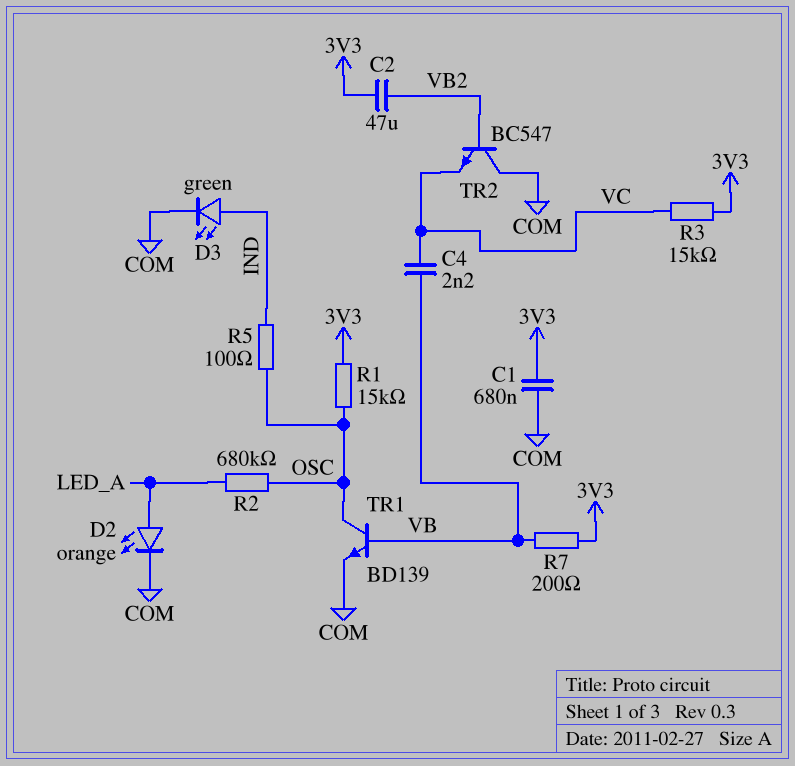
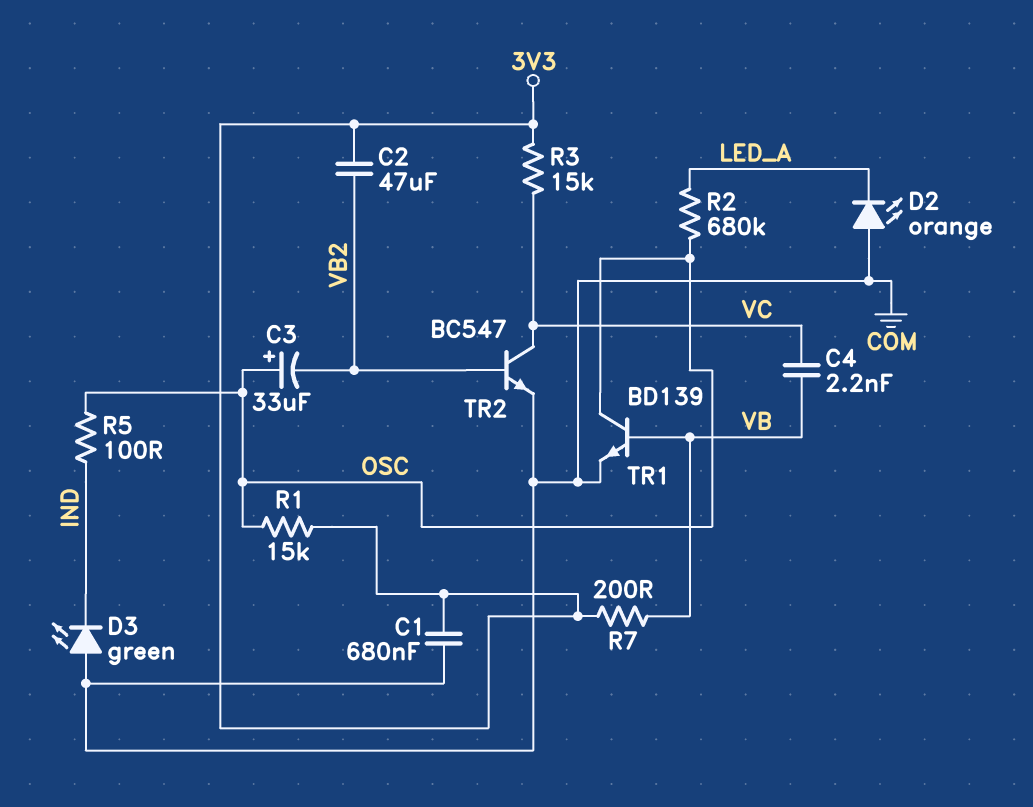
C3: none -> 33uF (plus OSC, minus VB2)
D2: LED orange (A LED_A, K COM) -> LED orange (A COM, K LED_A)
D3: LED green (A IND, K COM) -> LED green (A COM, K IND)
TR2: NPN BC547 (B VB2, C COM, E VC) -> NPN BC547 (B VB2, C VC, E COM)

